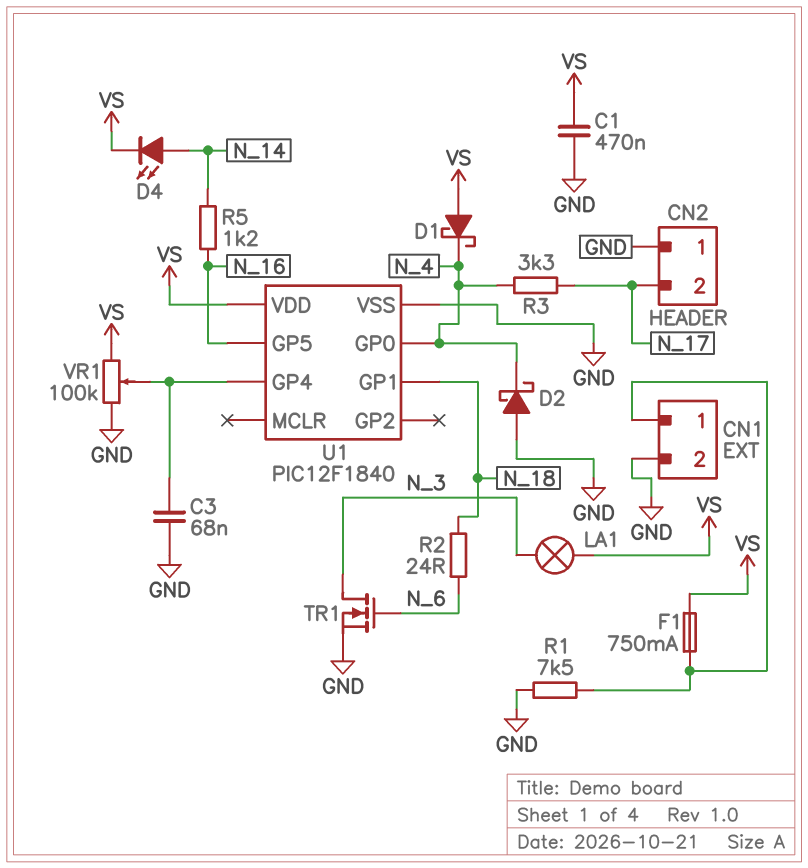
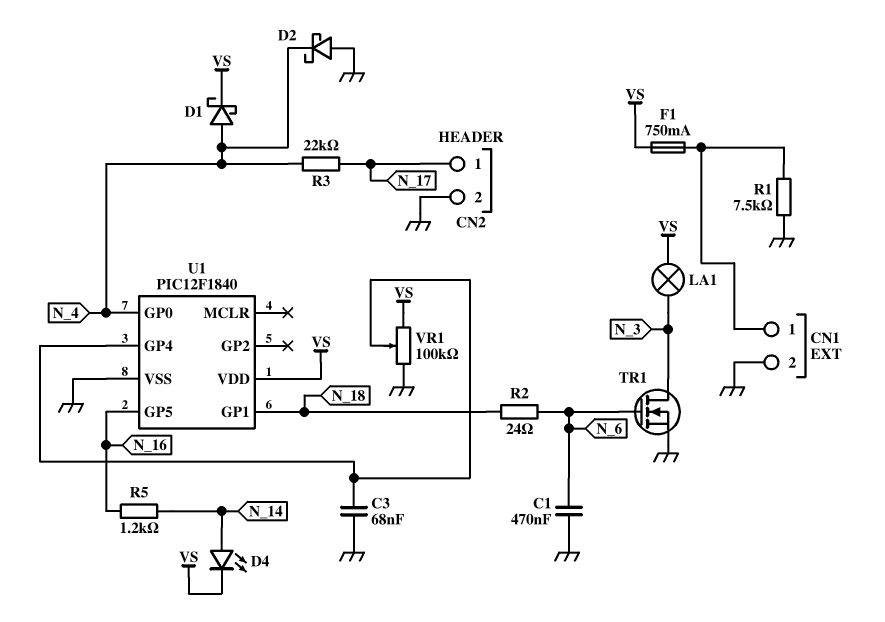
C1: 470nF (GND, VS) -> 470nF (GND, N_6)
CN2 pin 1: GND -> N_17
CN2 pin 2: N_17 -> GND
D1: schottky (A VS, K N_4) -> schottky (A N_4, K VS)
R3: 3.3k (N_4, N_17) -> 22k (N_4, N_17)

